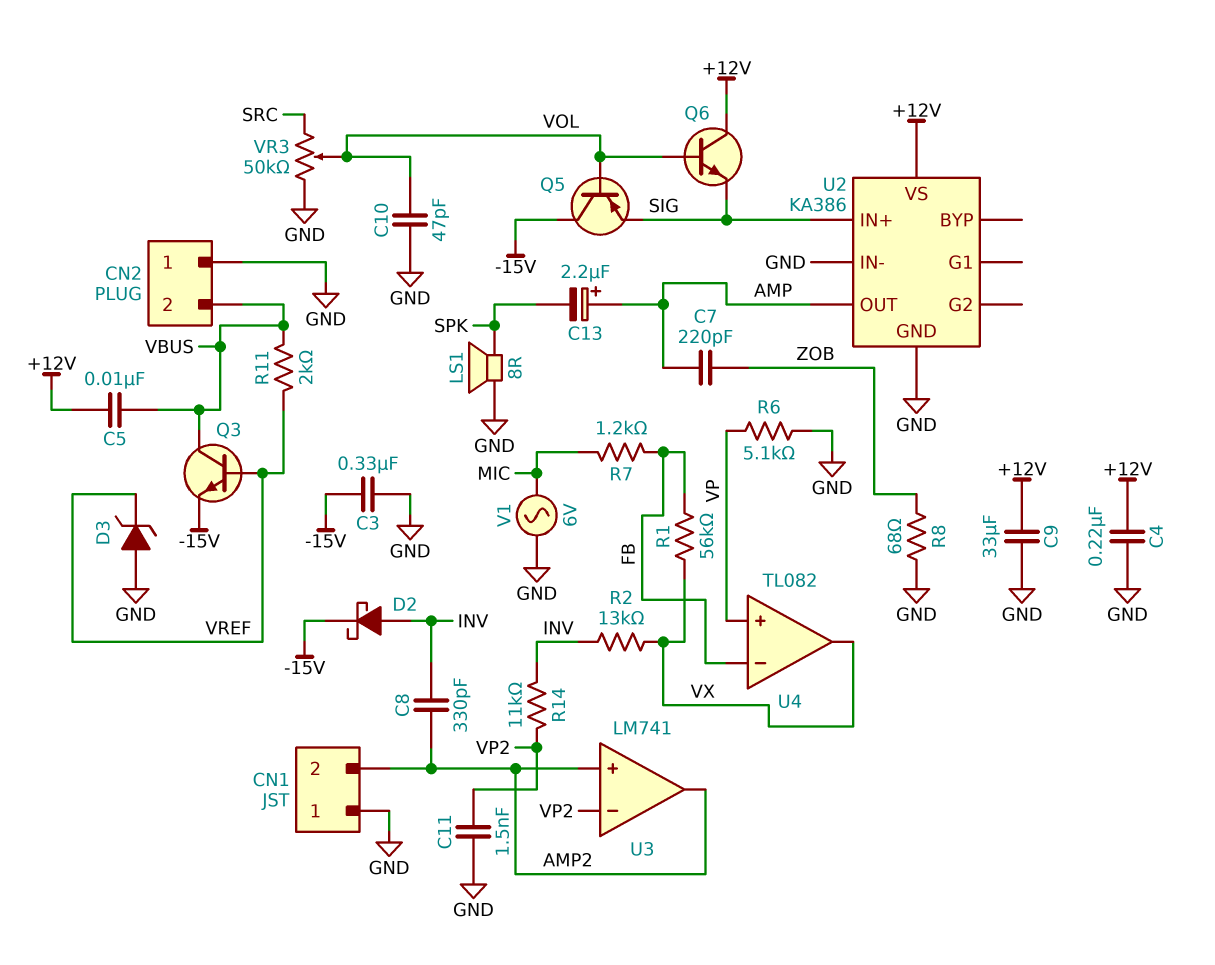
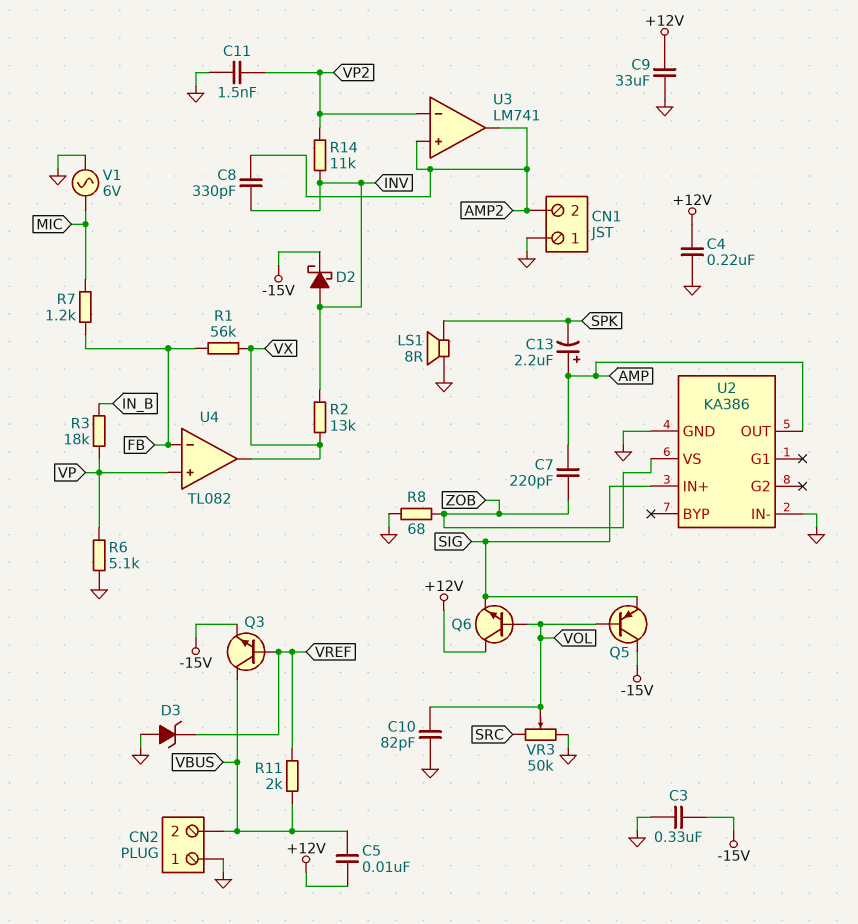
C10: 47pF (GND, VOL) -> 82pF (GND, VOL)
R3: none -> 18k (IN_B, VP)
U2 pin VS: +12V -> ZOB

